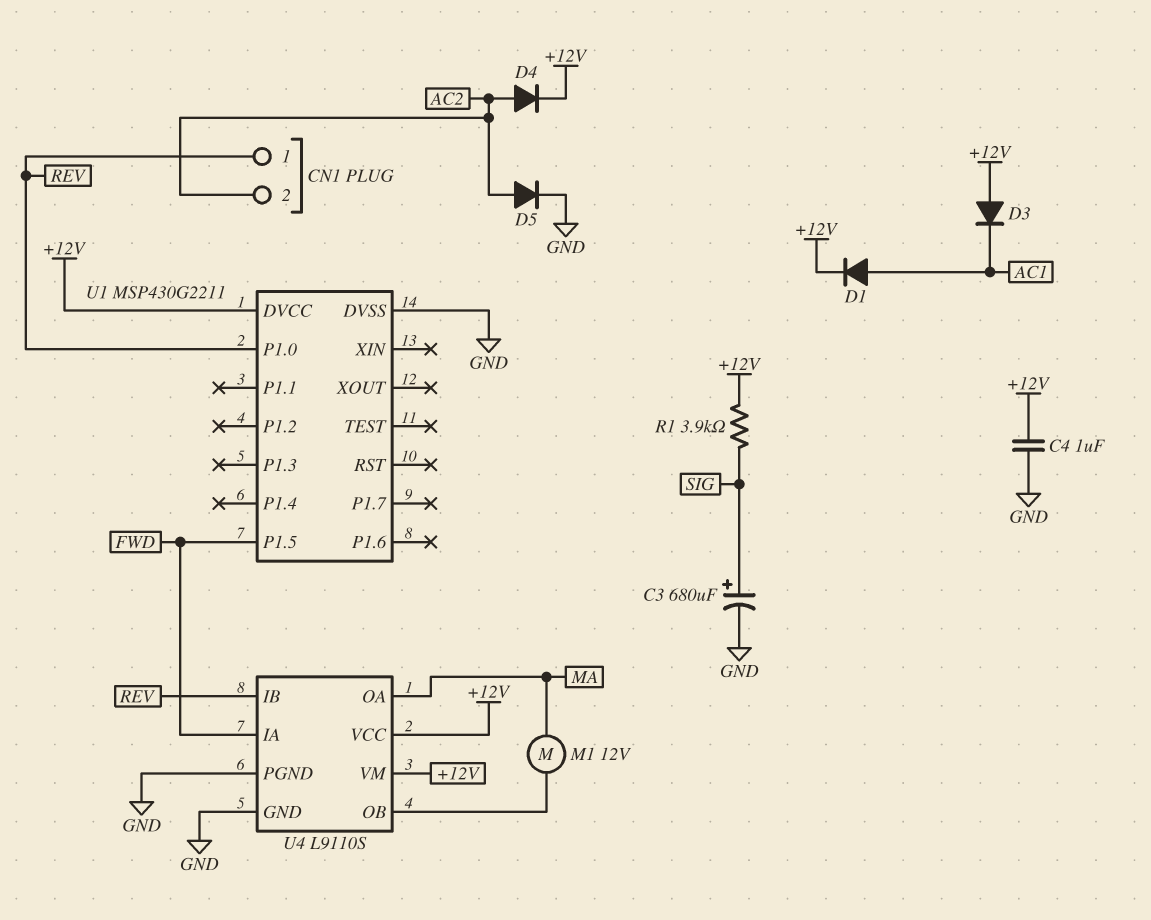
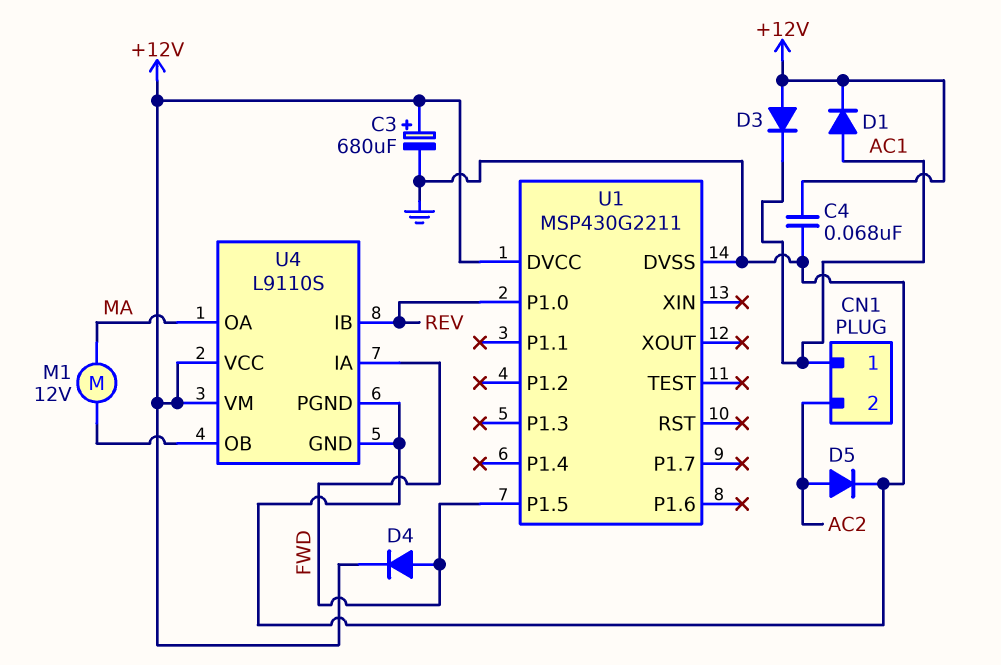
C3: 680uF (plus SIG, minus GND) -> 680uF (plus +12V, minus GND)
C4: 1uF (+12V, GND) -> 68nF (+12V, GND)
CN1 pin 1: REV -> AC1
D4: diode (A AC2, K +12V) -> diode (A FWD, K +12V)
R1: 3.9k (+12V, SIG) -> none

